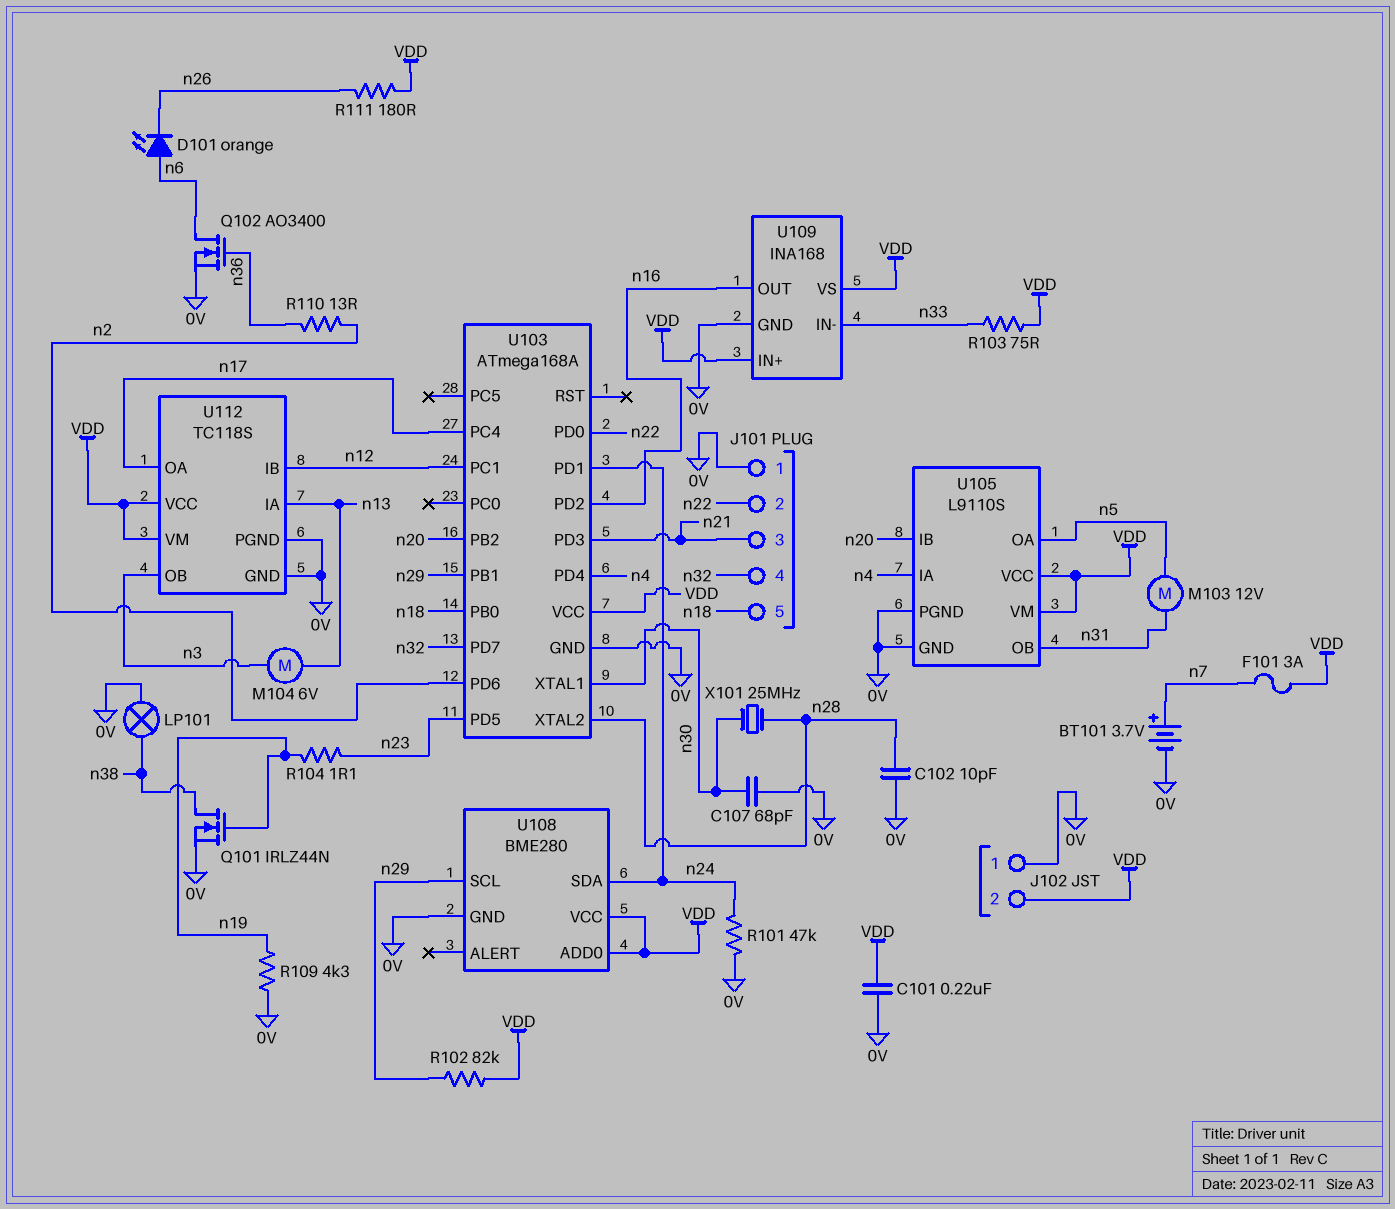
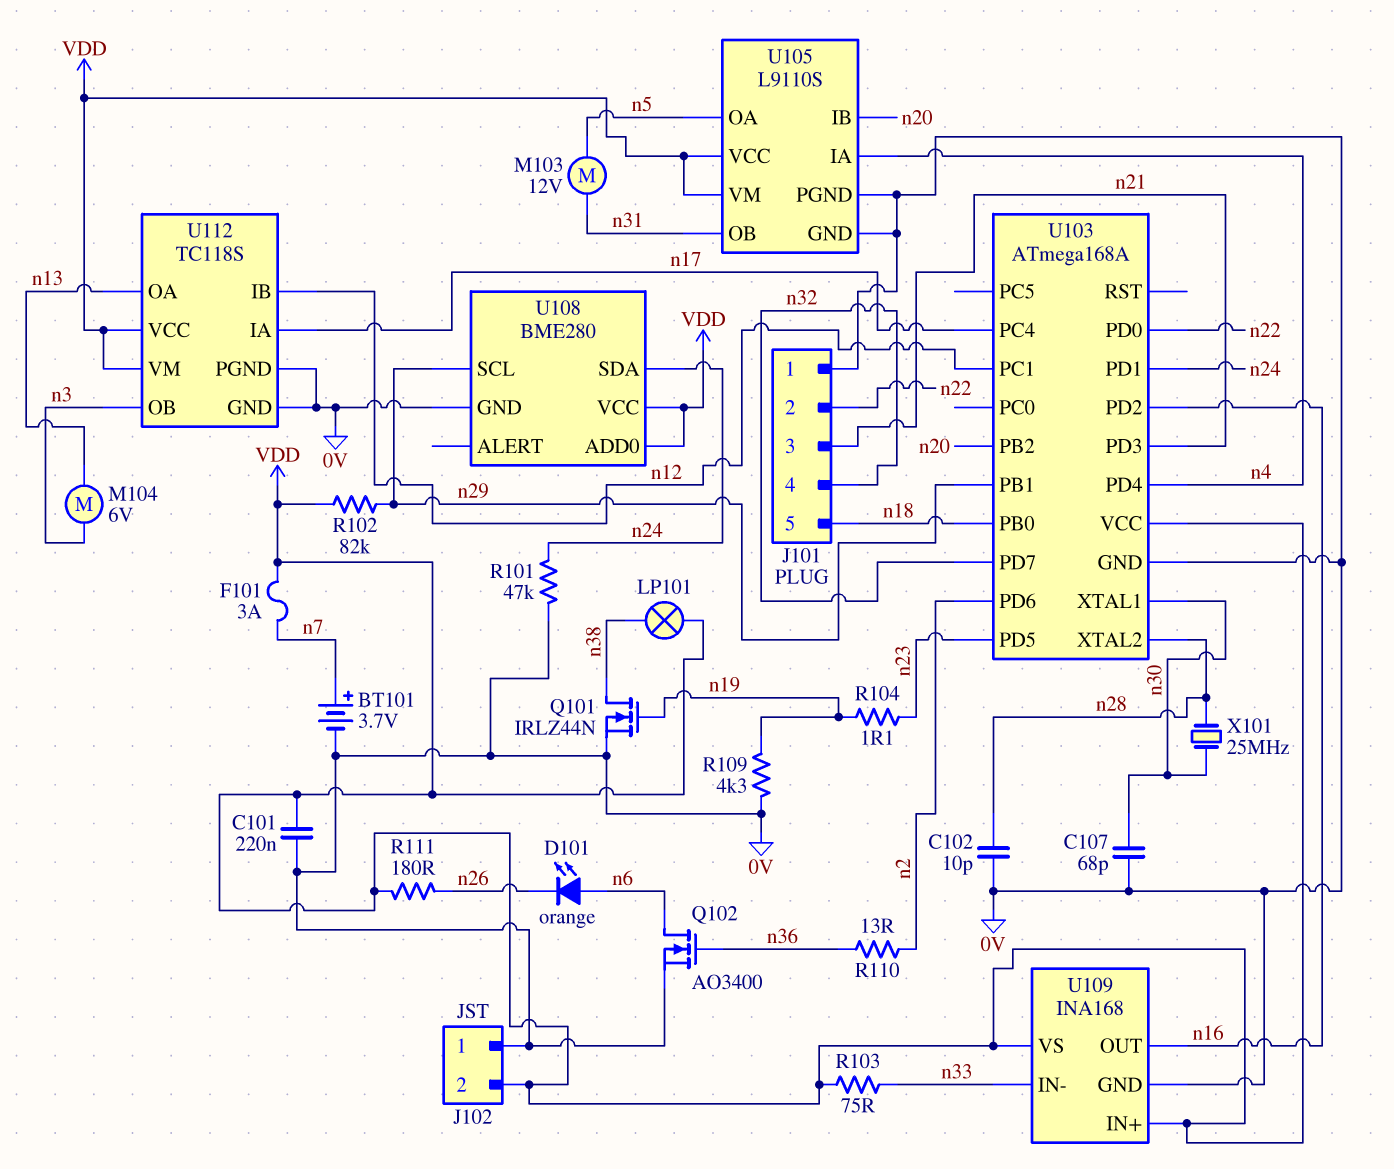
LP101: lamp (0V, n38) -> lamp (VDD, n38)
U112 pin IA: n13 -> n17
U112 pin OA: n17 -> n13

